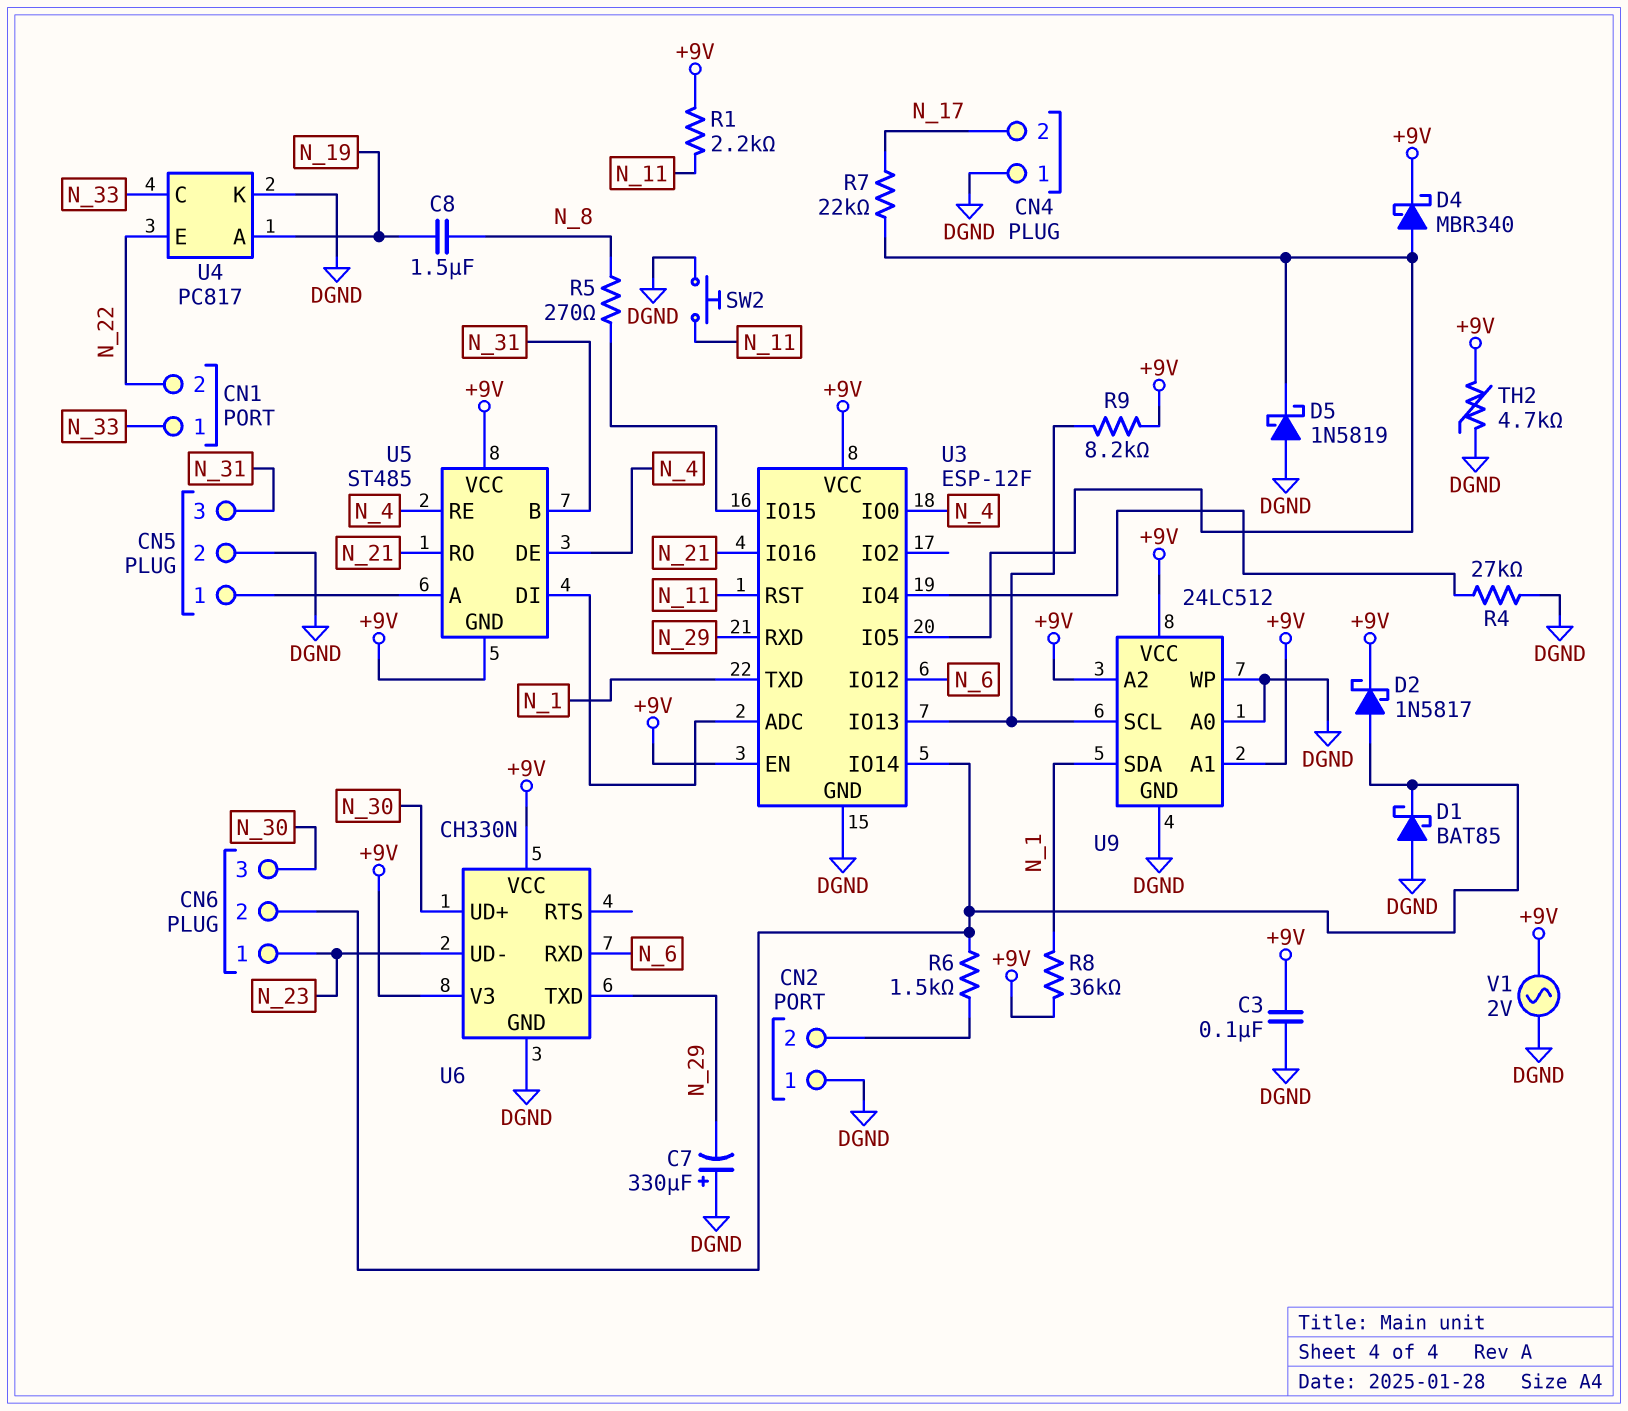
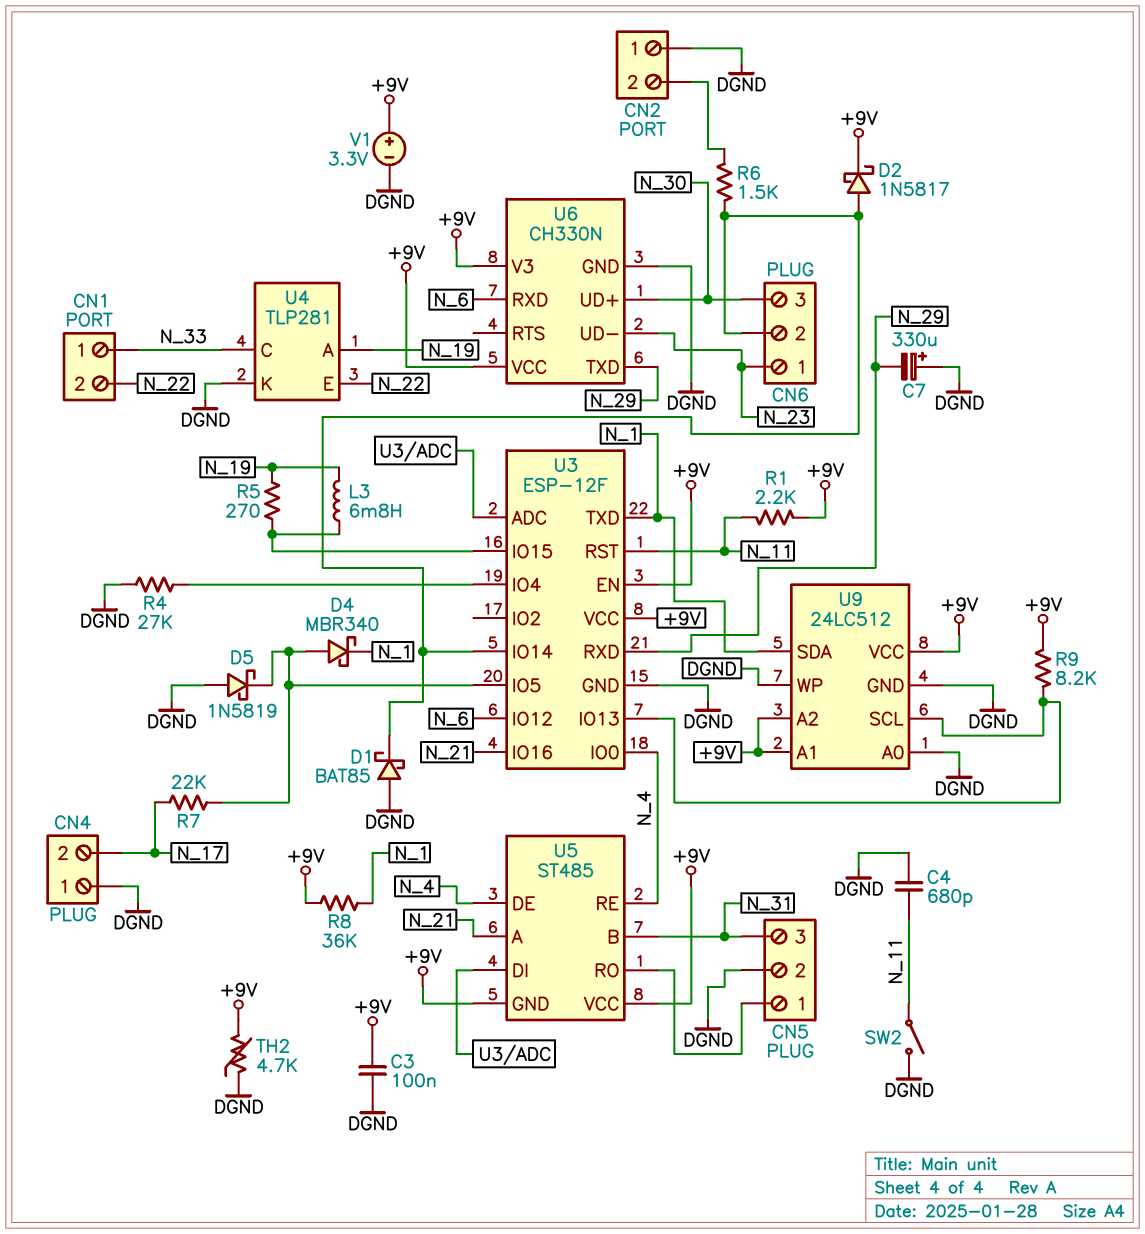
C4: none -> 680pF (DGND, N_11)
C8: 1.5uF (N_8, N_19) -> none
D4: schottky MBR340 (A U3/IO5, K +9V) -> schottky MBR340 (A U3/IO5, K N_1)
L3: none -> 6.8mH (N_19, U3/IO15)
R5: 270 (N_8, U3/IO15) -> 270 (N_19, U3/IO15)
SW2: button (DGND, N_11) -> switch (DGND, N_11)
U4: PC817 -> TLP281
U5 pin A: CN5/1 -> N_21
U5 pin RO: N_21 -> CN5/1
V1: AC 2V (+9V, DGND) -> 3.3V (plus +9V, minus DGND)

